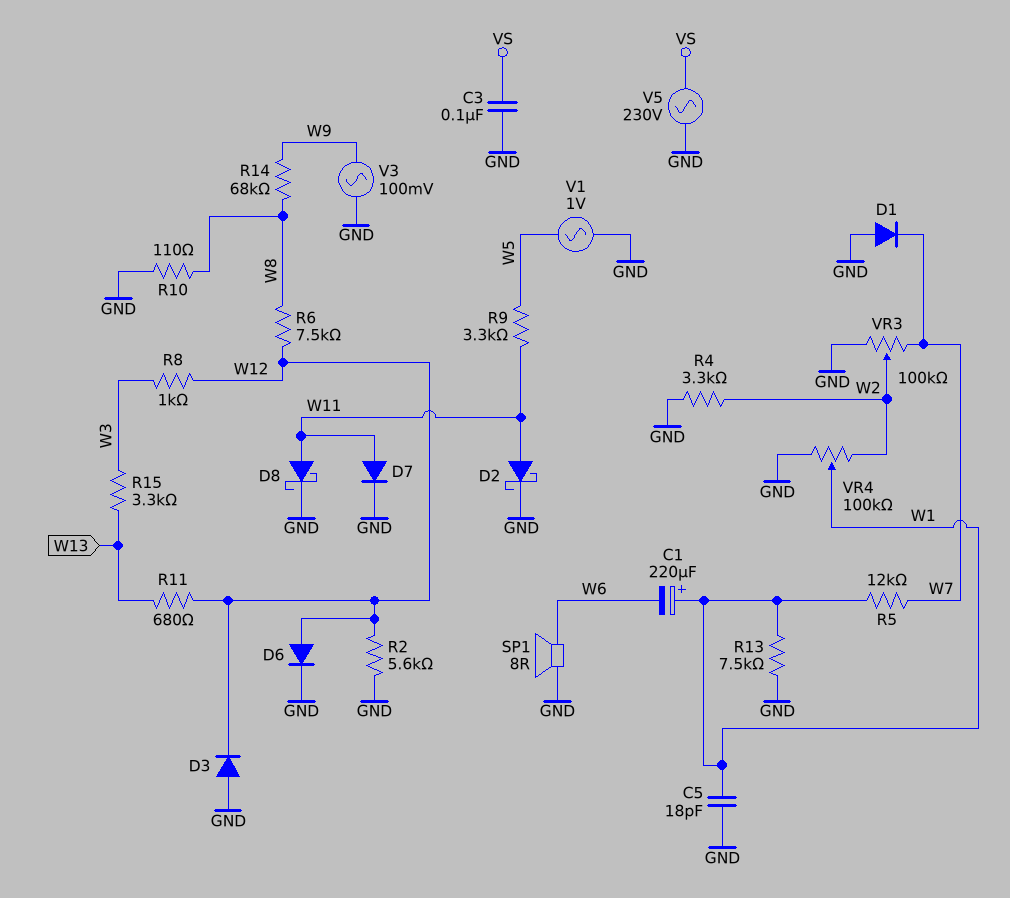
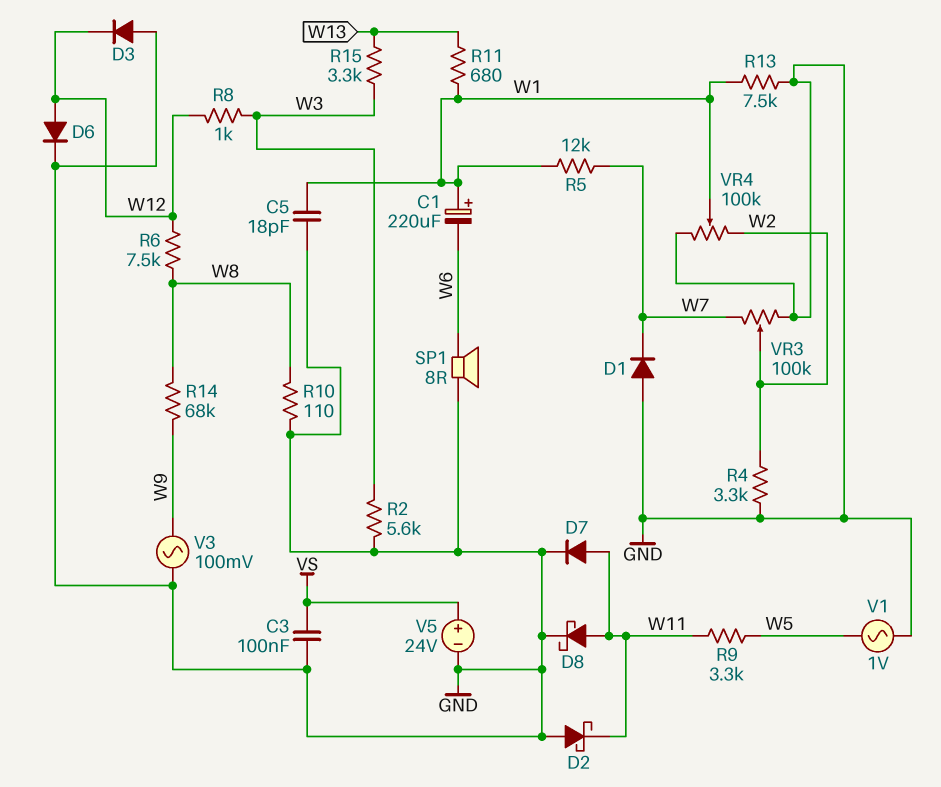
D2: schottky (A W11, K GND) -> schottky (A GND, K W11)
R2: 5.6k (GND, W12) -> 5.6k (GND, W3)
R11: 680 (W12, W13) -> 680 (W1, W13)
V5: AC 230V (GND, VS) -> 24V (plus VS, minus GND)

